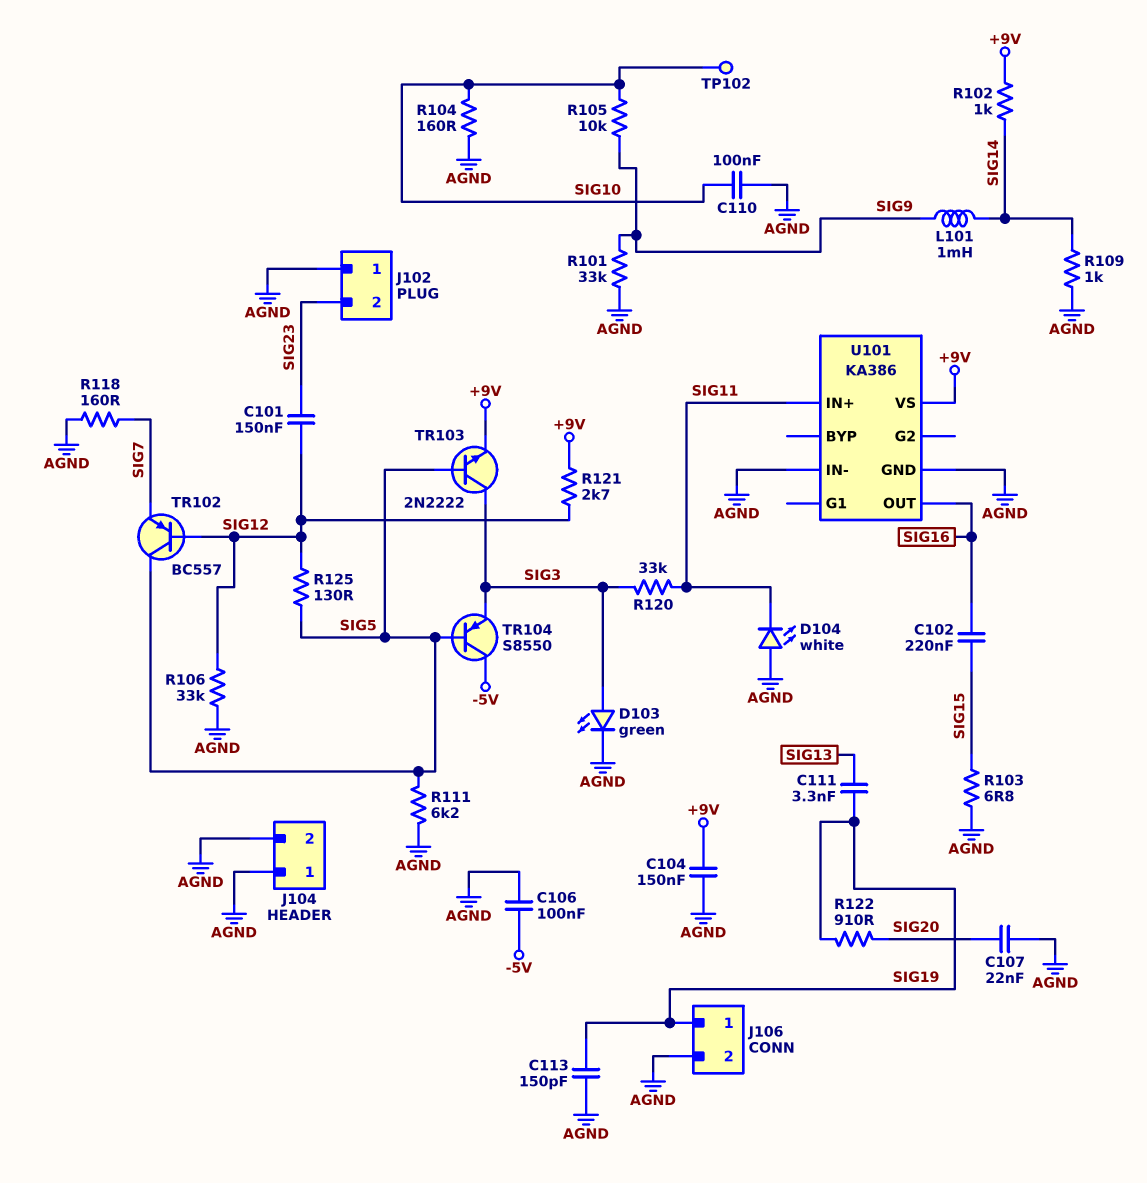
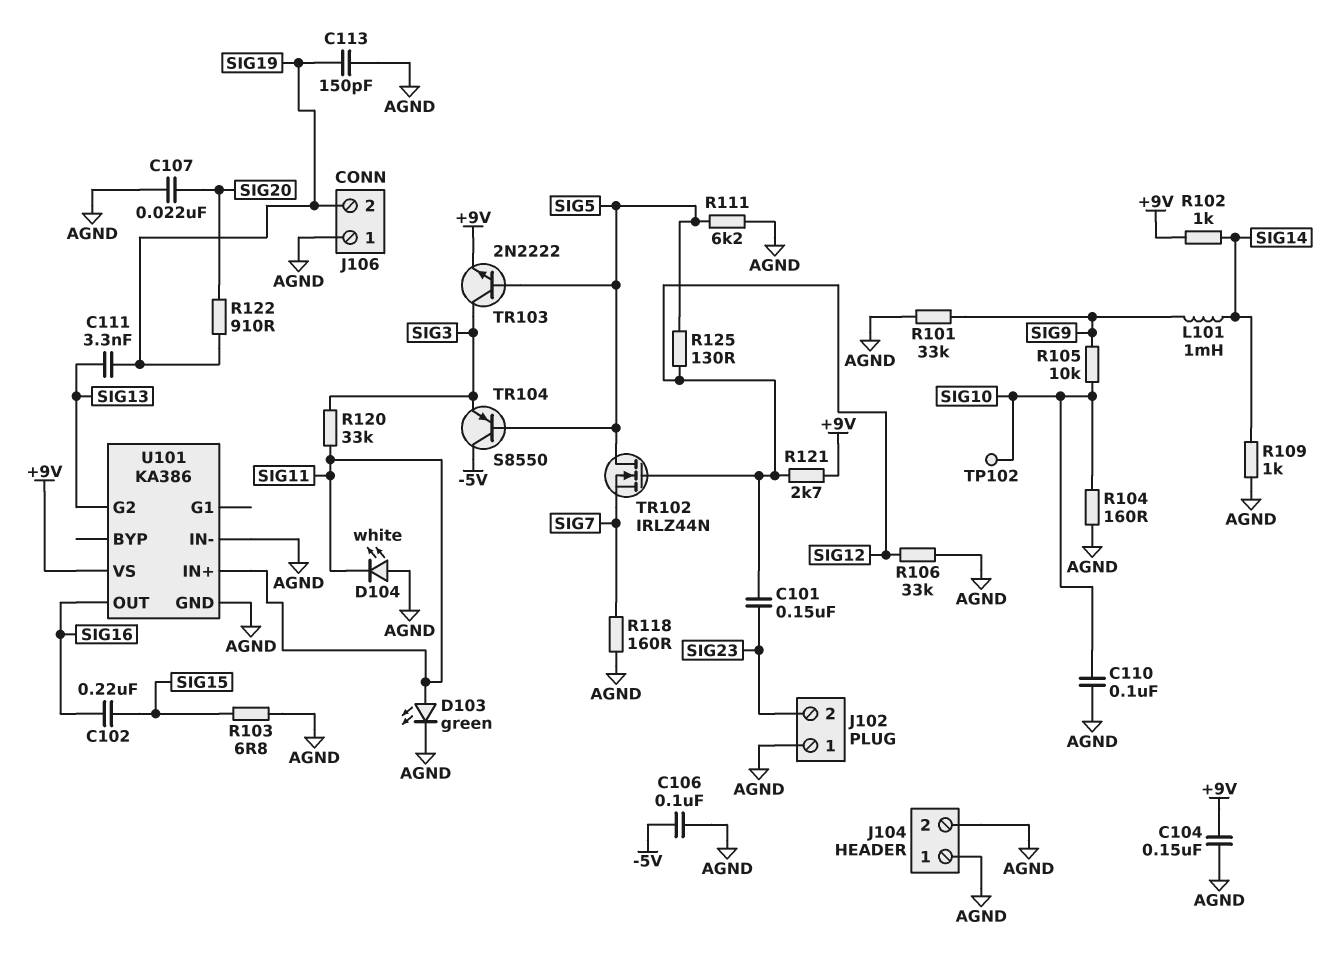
D103: LED green (A SIG3, K AGND) -> LED green (A SIG11, K AGND)
J106 pin 1: SIG19 -> AGND
J106 pin 2: AGND -> SIG19
TR102: PNP BC557 (B SIG12, C SIG5, E SIG7) -> NMOS IRLZ44N (G SIG12, D SIG5, S SIG7)
U101 pin G2: none -> SIG13

